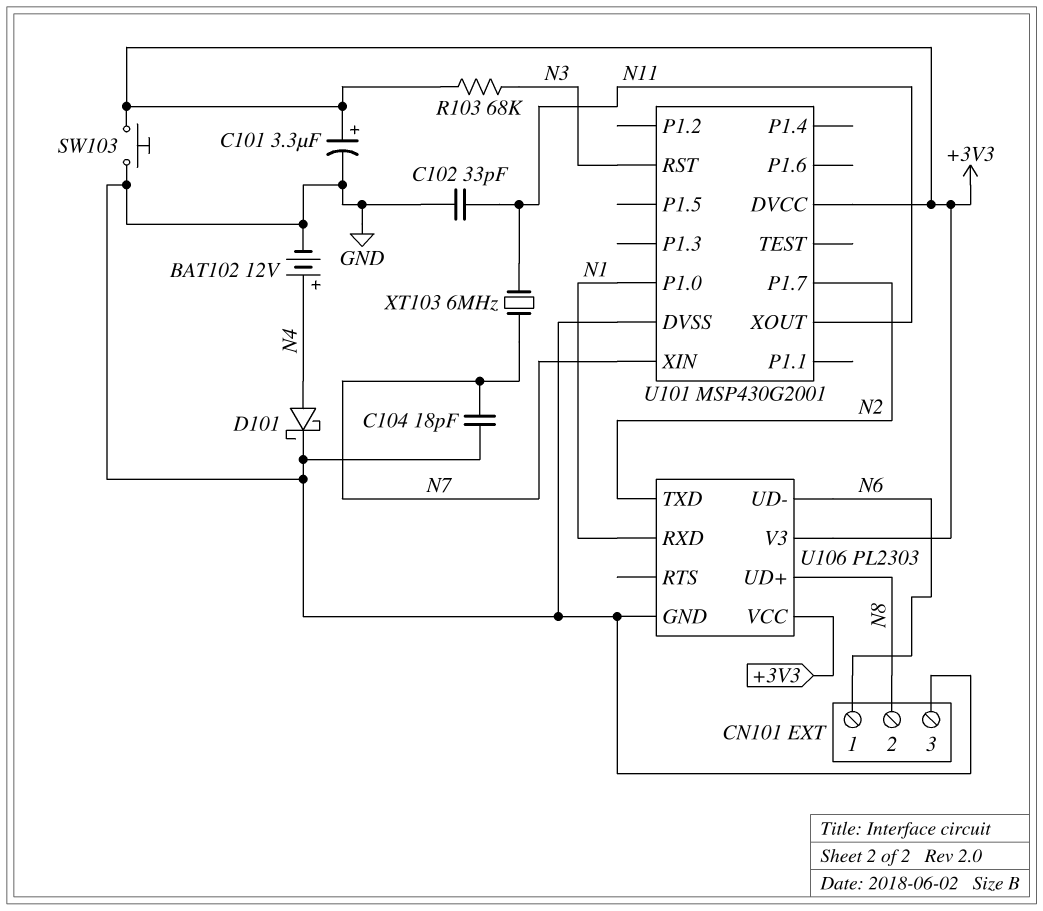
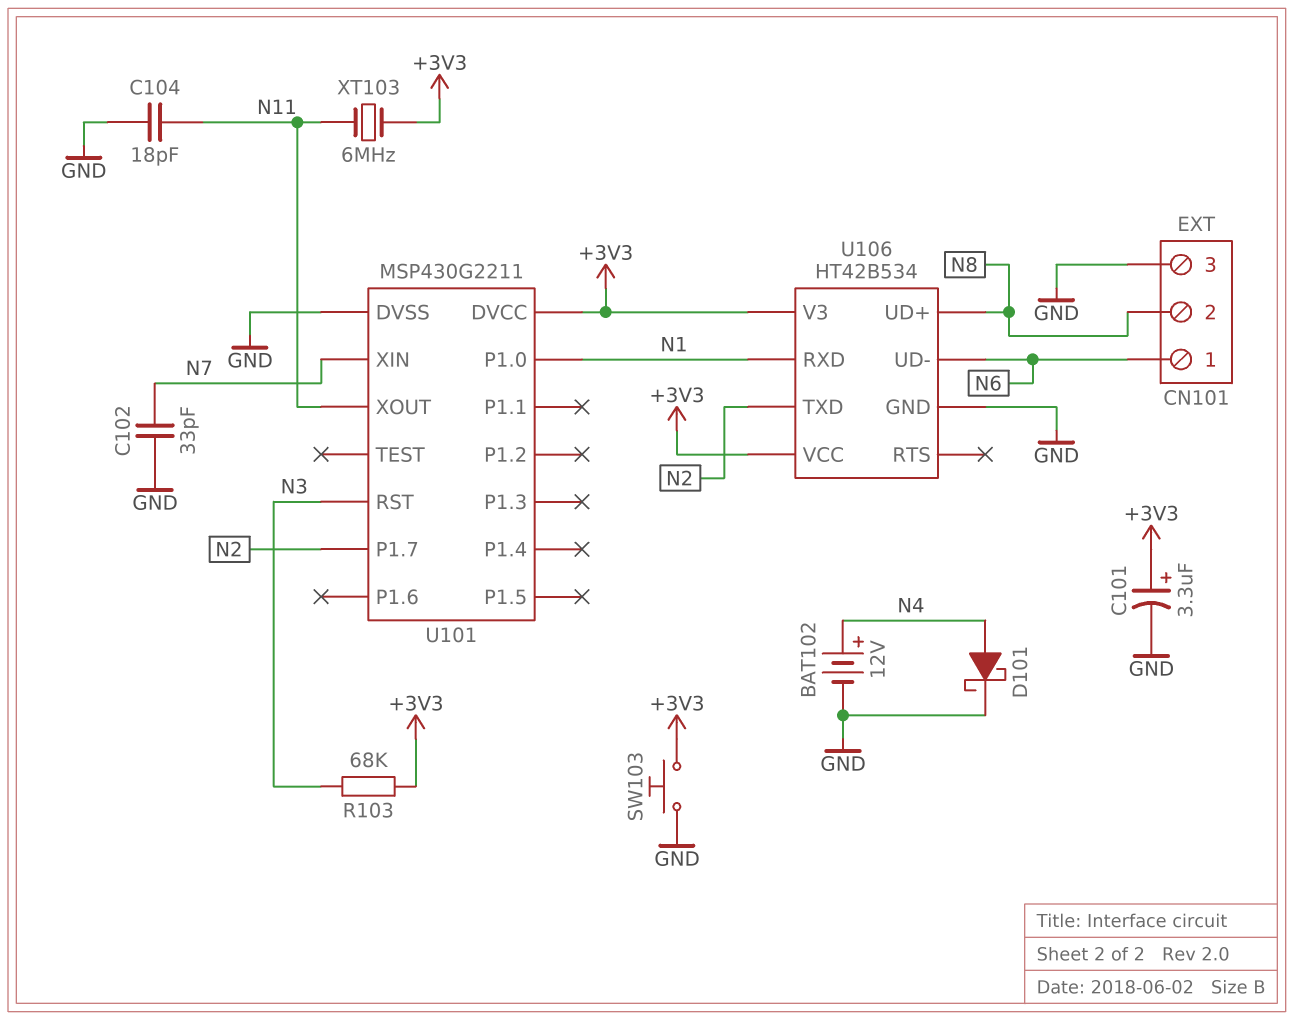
C102: 33pF (GND, N11) -> 33pF (GND, N7)
C104: 18pF (GND, N7) -> 18pF (GND, N11)
U101: MSP430G2001 -> MSP430G2211
U106: PL2303 -> HT42B534
XT103: 6MHz (N7, N11) -> 6MHz (+3V3, N11)

